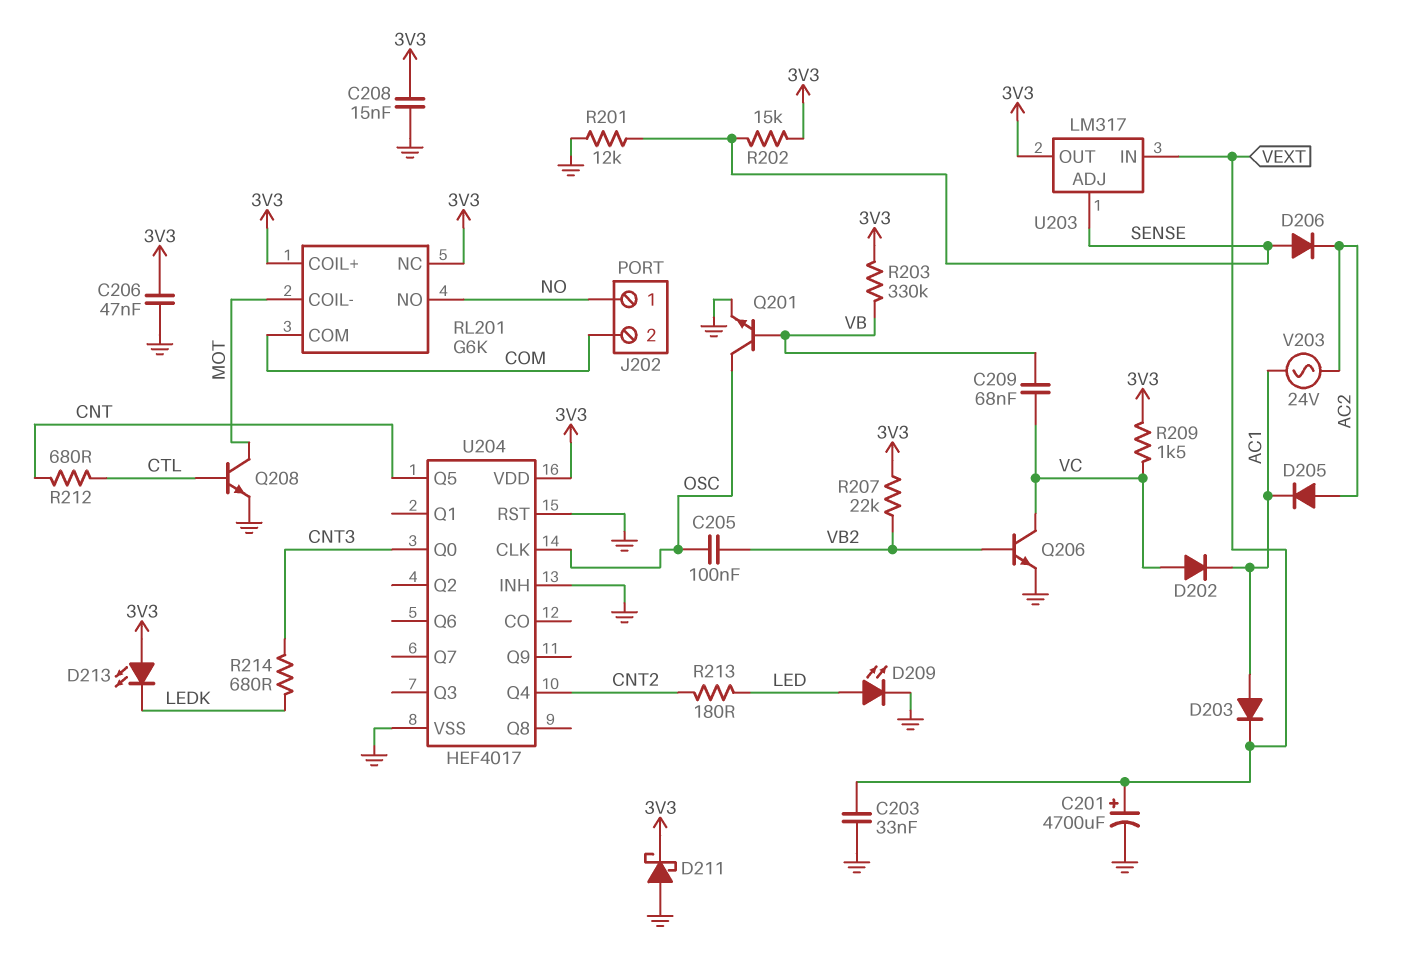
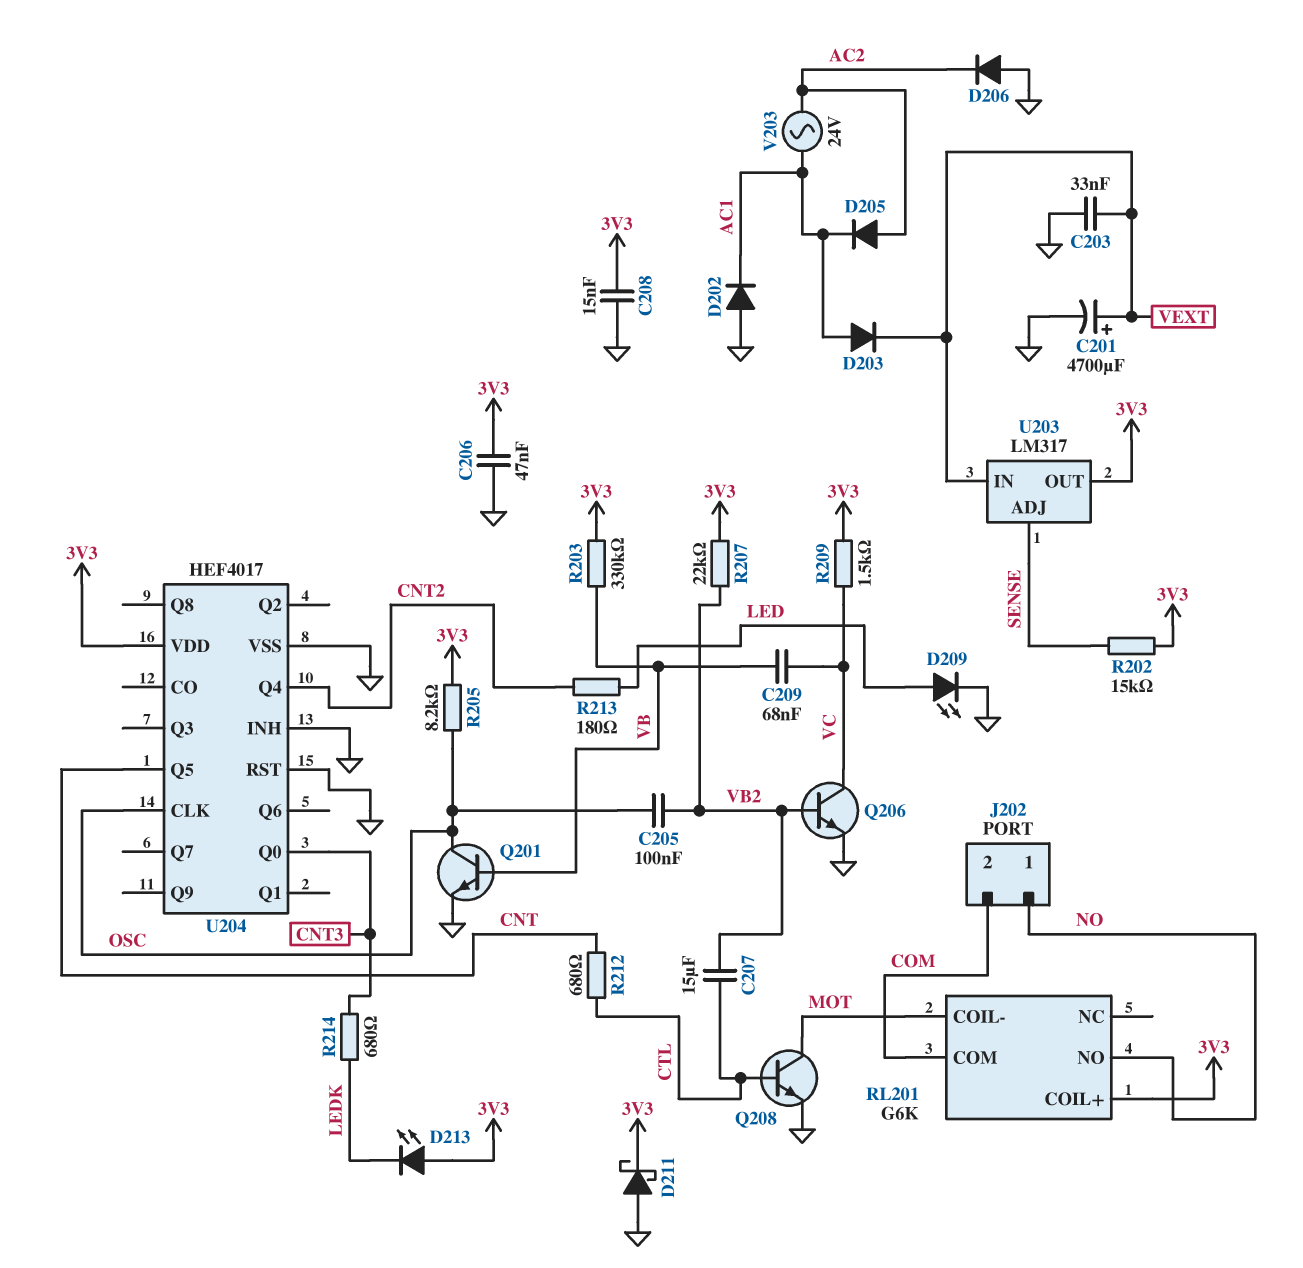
C207: none -> 15uF (CTL, VB2)
D202: diode (A VC, K AC1) -> diode (A GND, K AC1)
D206: diode (A SENSE, K AC2) -> diode (A GND, K AC2)
R201: 12k (GND, SENSE) -> none
R205: none -> 8.2k (3V3, OSC)
RL201 pin NC: 3V3 -> none

